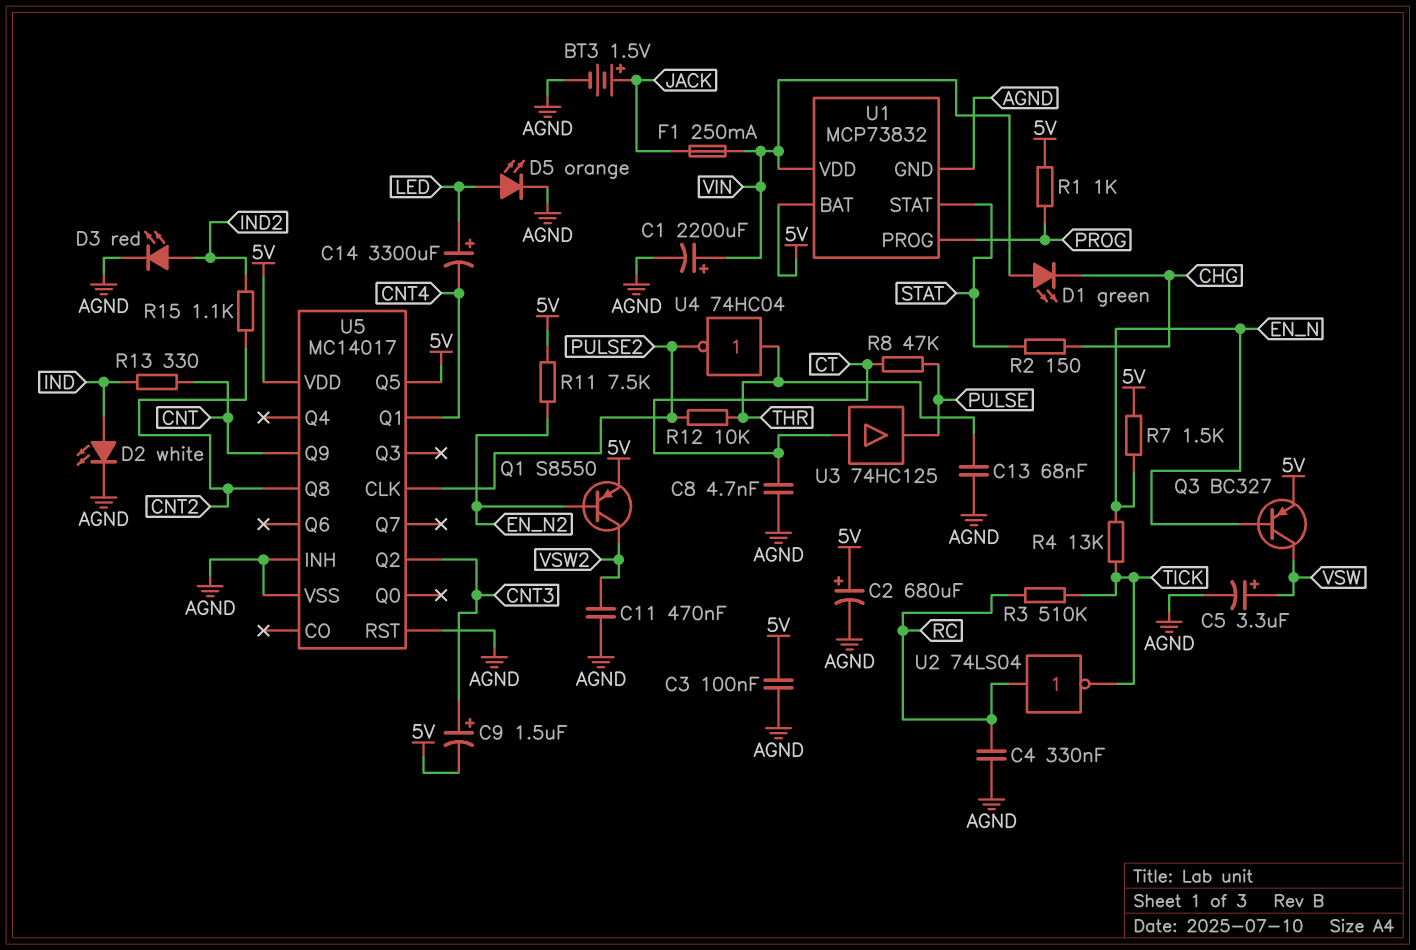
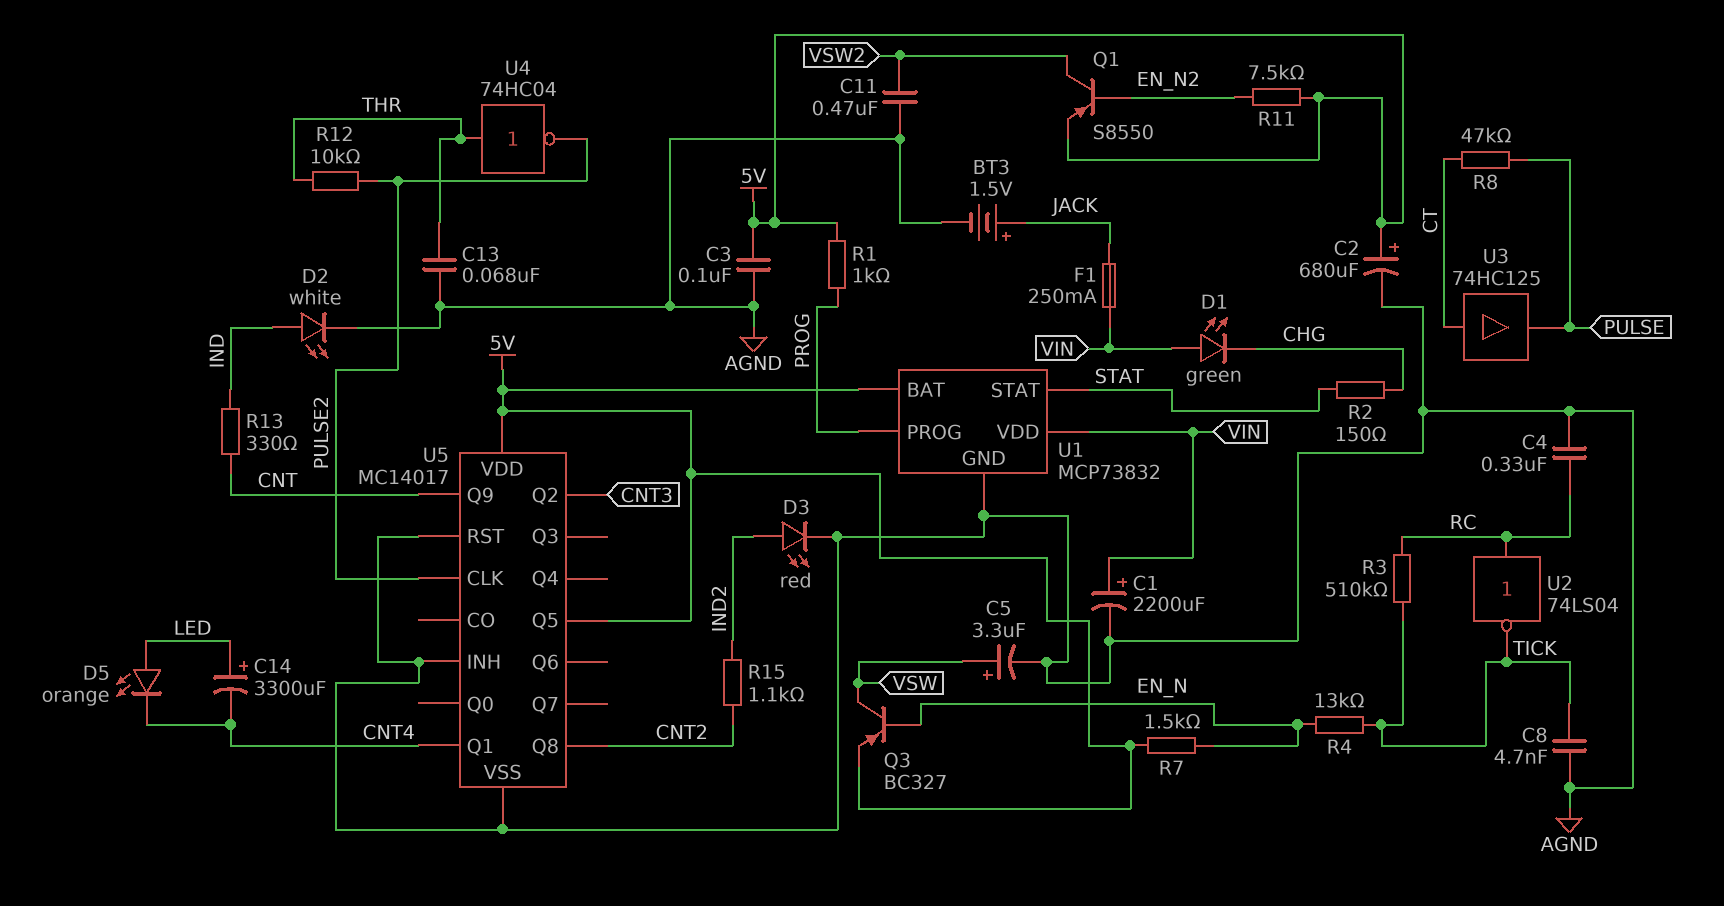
C8: 4.7nF (AGND, CT) -> 4.7nF (AGND, TICK)
C9: 1.5uF (plus CNT3, minus 5V) -> none
D5: LED orange (A LED, K AGND) -> LED orange (A LED, K CNT4)

